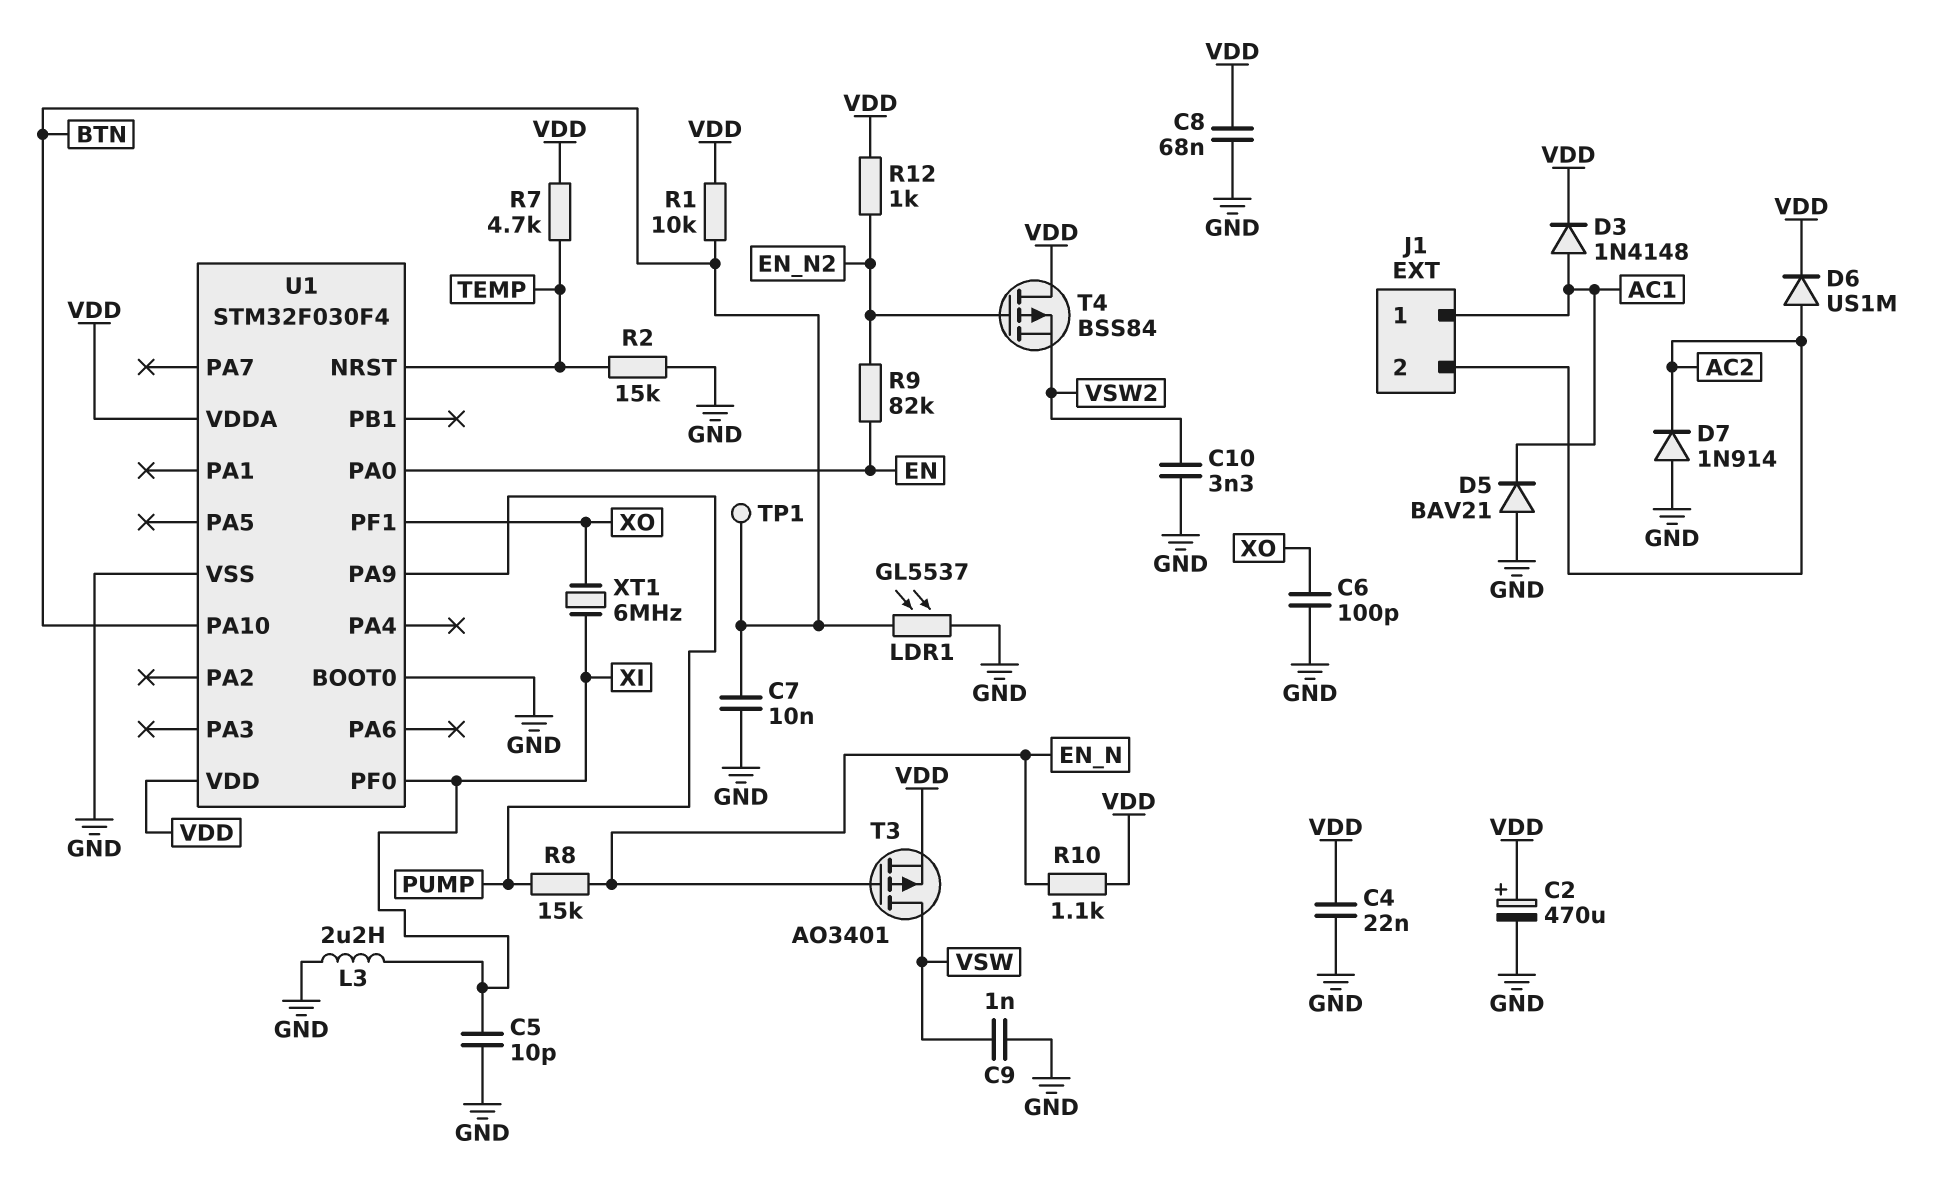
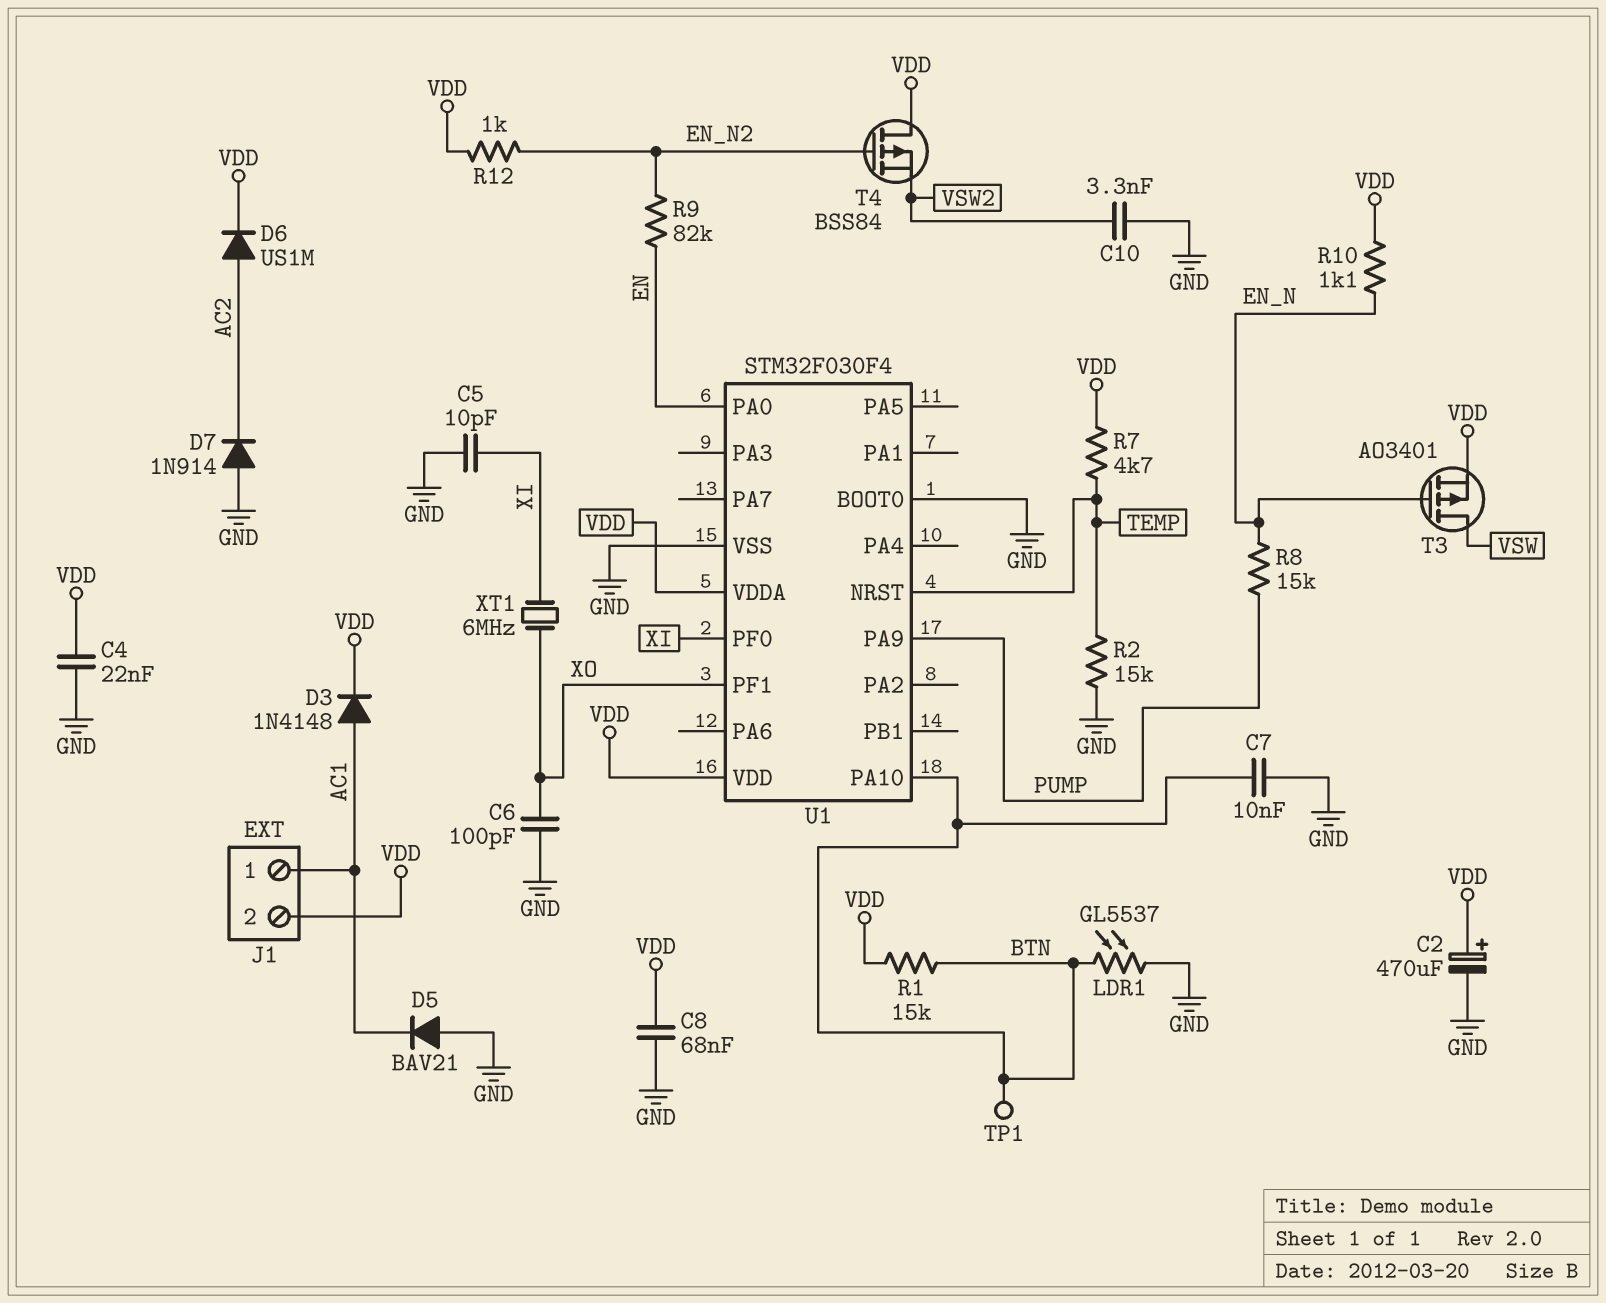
C9: 1nF (GND, VSW) -> none
J1 pin 2: AC2 -> VDD
L3: 2.2uH (GND, XI) -> none
R1: 10k (BTN, VDD) -> 15k (BTN, VDD)

